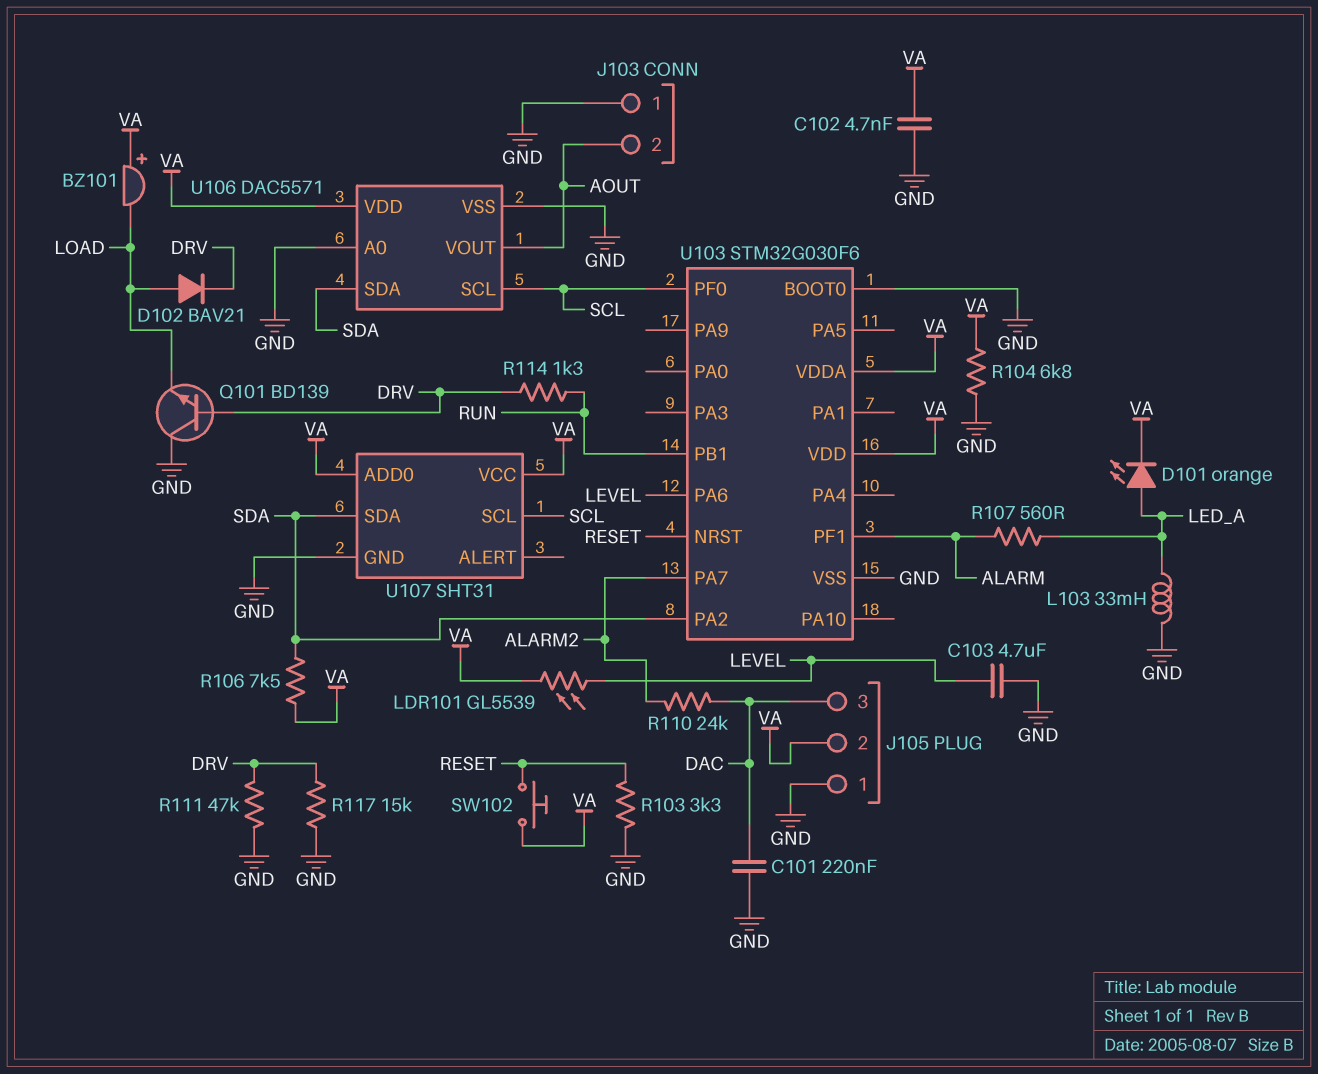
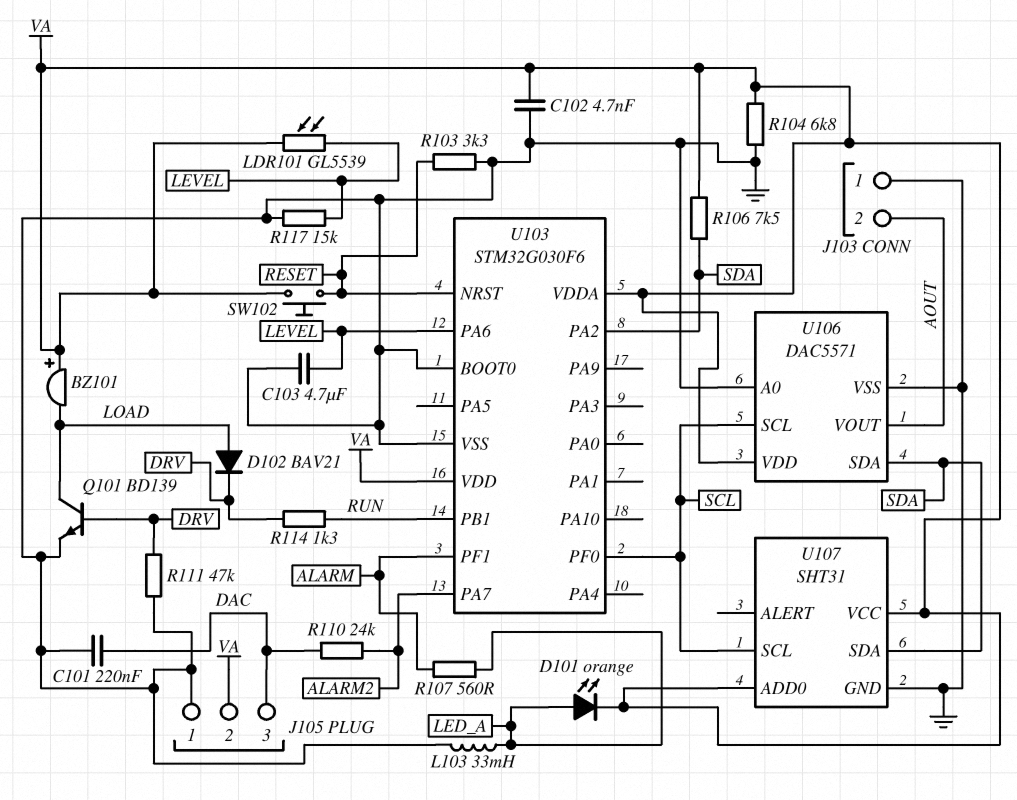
Q101: NPN BD139 (B DRV, C GND, E LOAD) -> NPN BD139 (B DRV, C LOAD, E GND)
R117: 15k (DRV, GND) -> 15k (GND, LEVEL)

